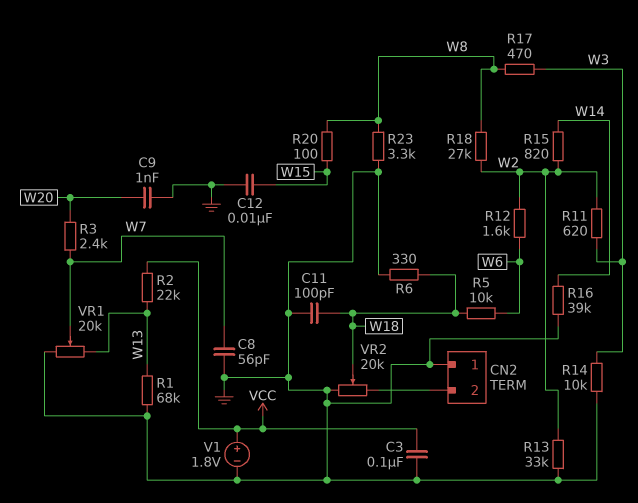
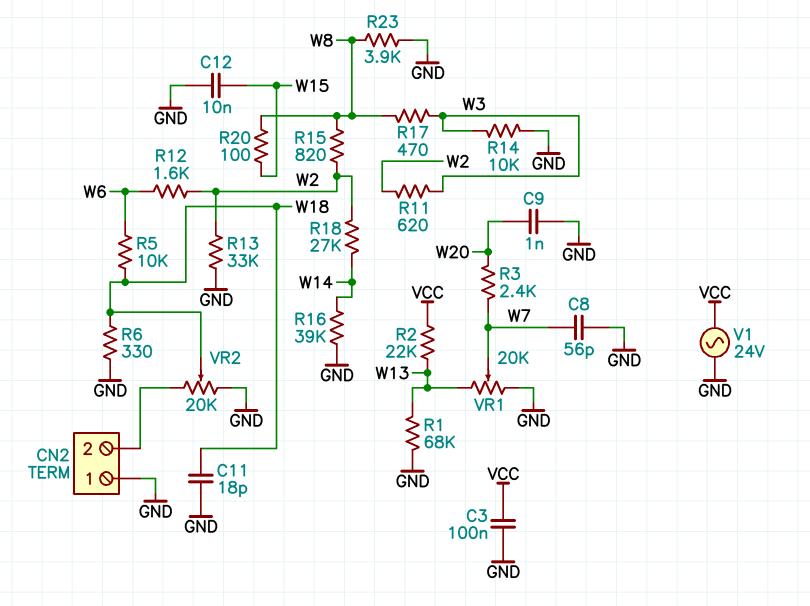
C11: 100pF (GND, W18) -> 18pF (GND, W18)
R15: 820 (W2, W14) -> 820 (W2, W8)
R18: 27k (W2, W8) -> 27k (W2, W14)
R23: 3.3k (GND, W8) -> 3.9k (GND, W8)
V1: 1.8V (plus VCC, minus GND) -> AC 24V (GND, VCC)

